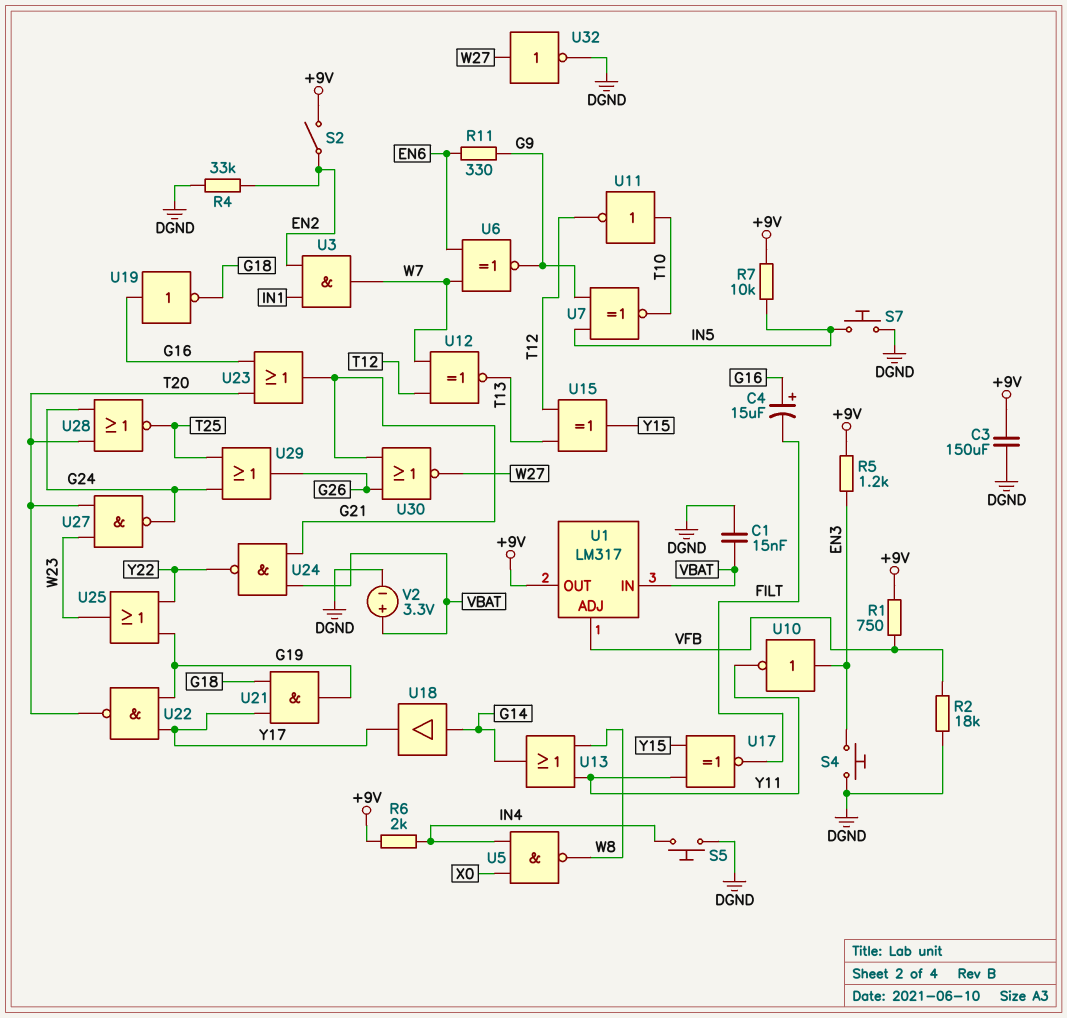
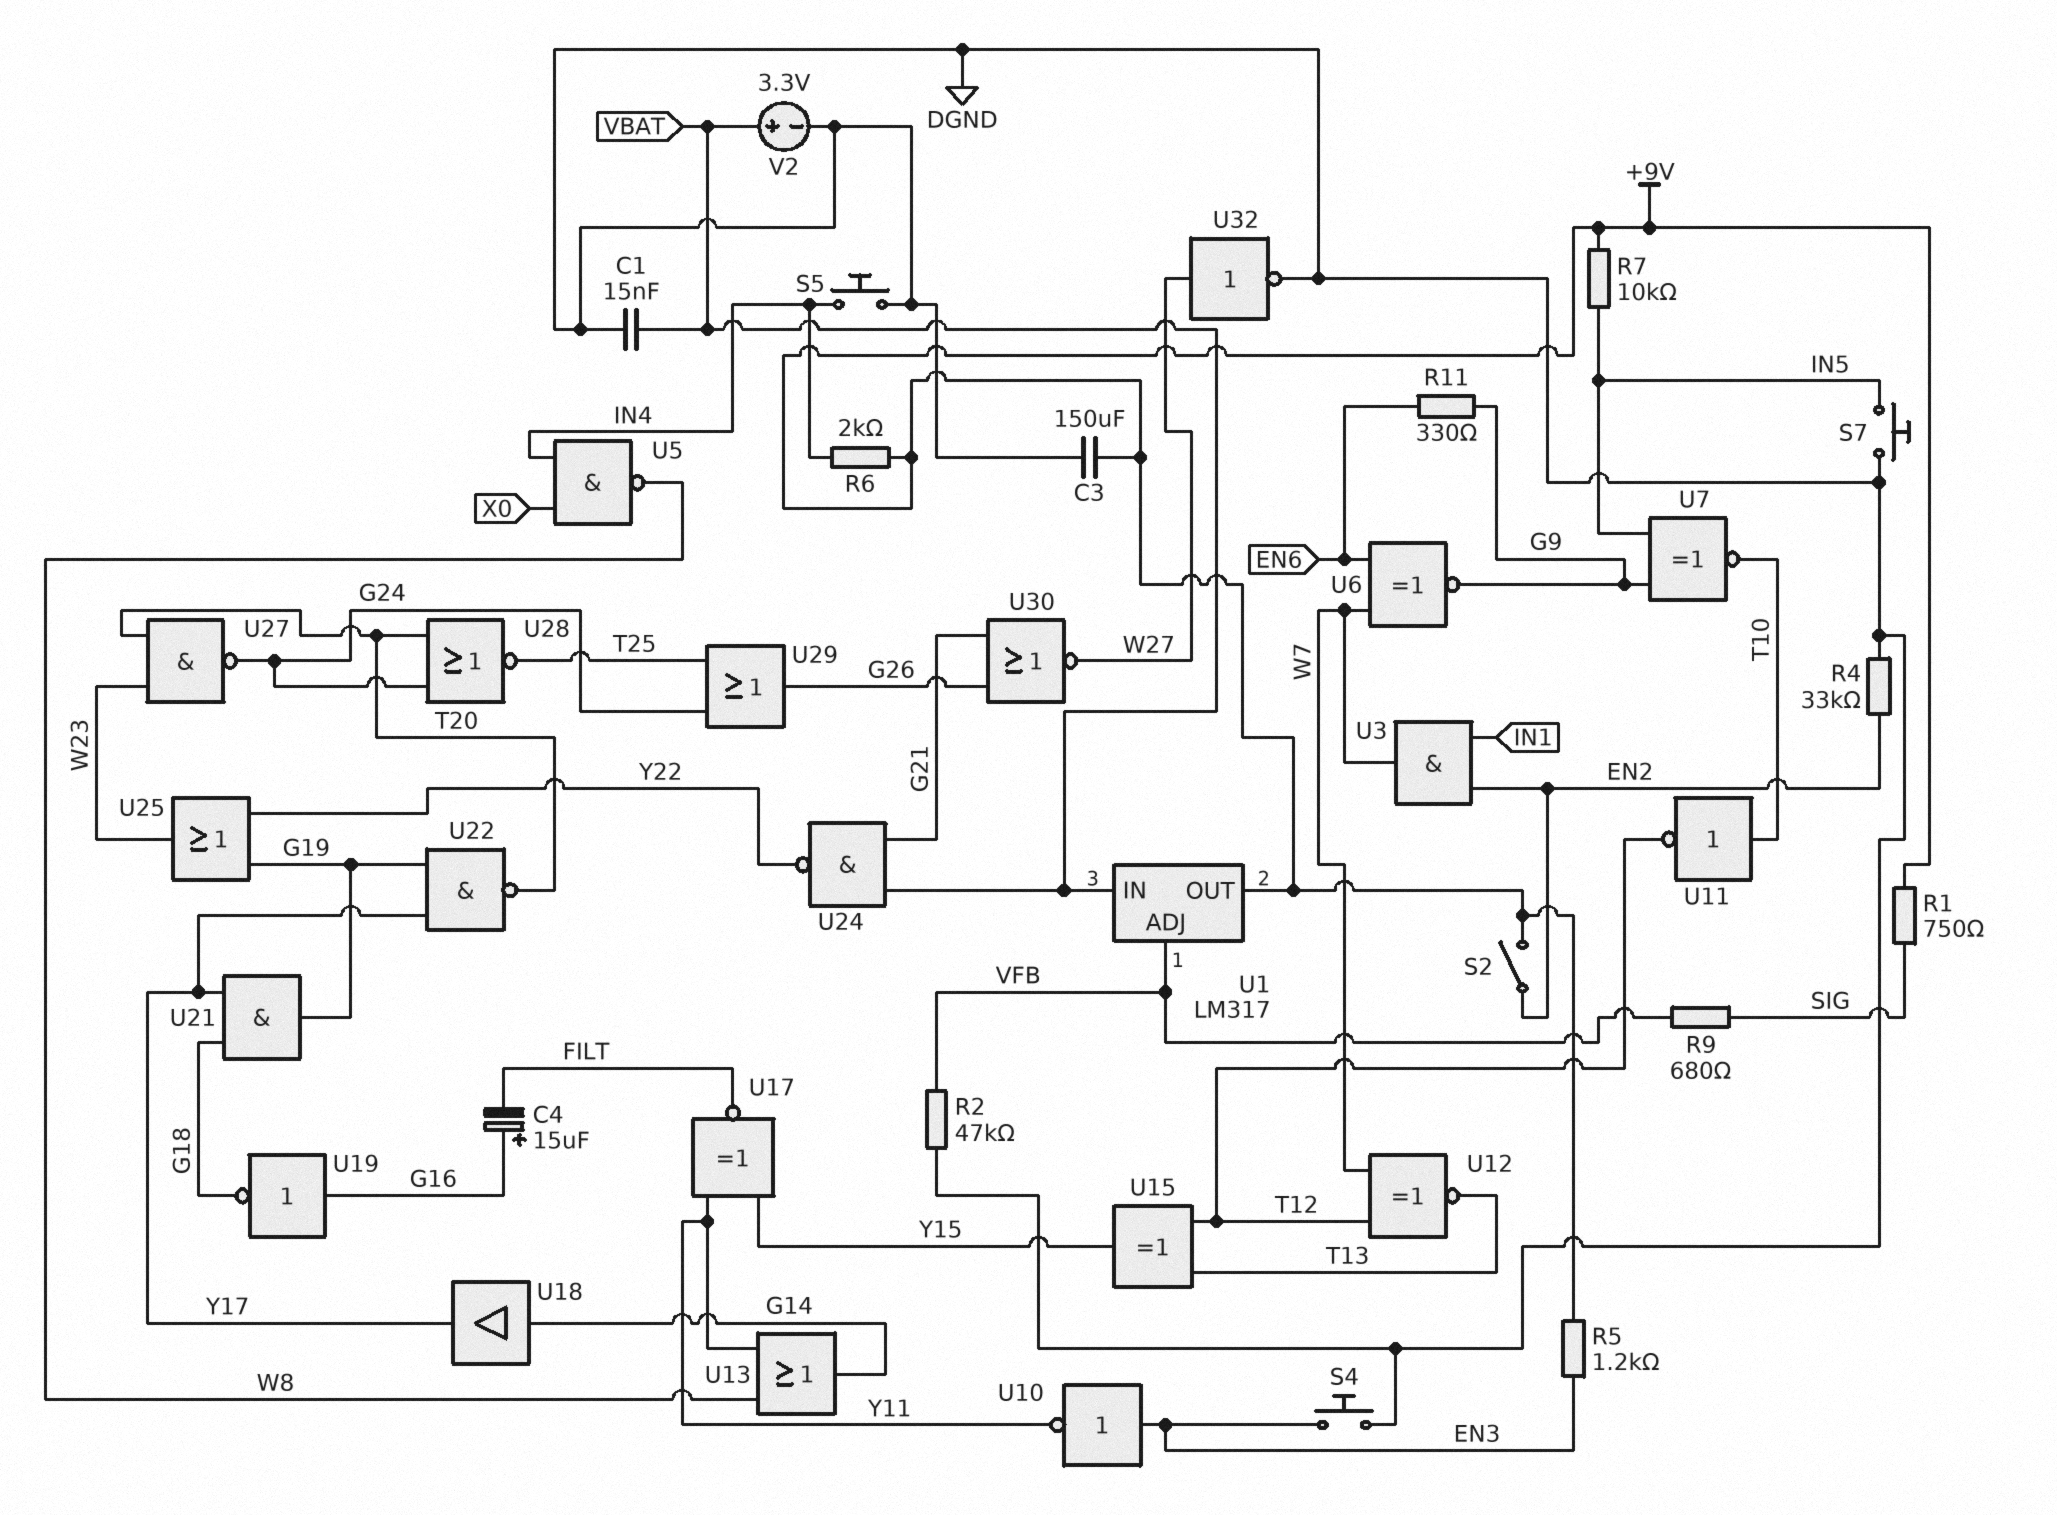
R1: 750 (+9V, VFB) -> 750 (+9V, SIG)
R2: 18k (DGND, VFB) -> 47k (DGND, VFB)
R9: none -> 680 (SIG, VFB)
U23: OR (in G16, in T20, out G21) -> none

